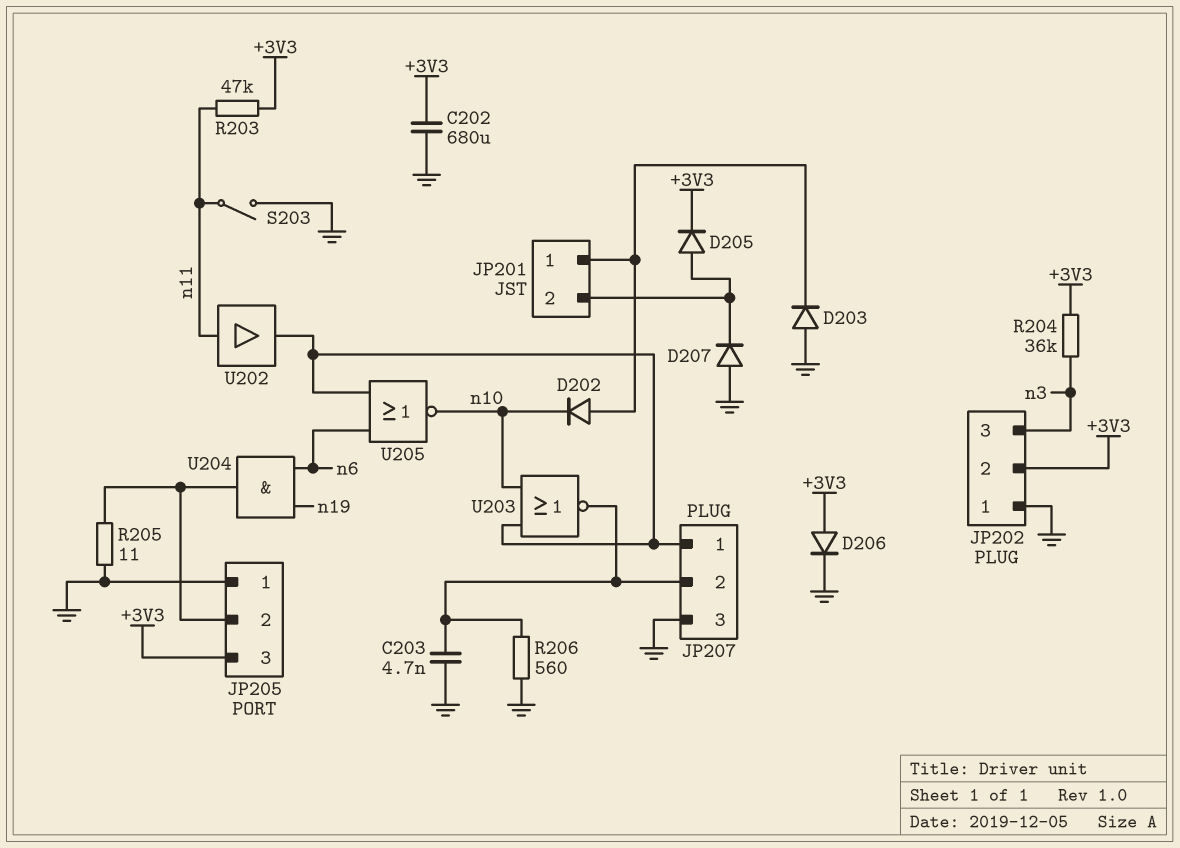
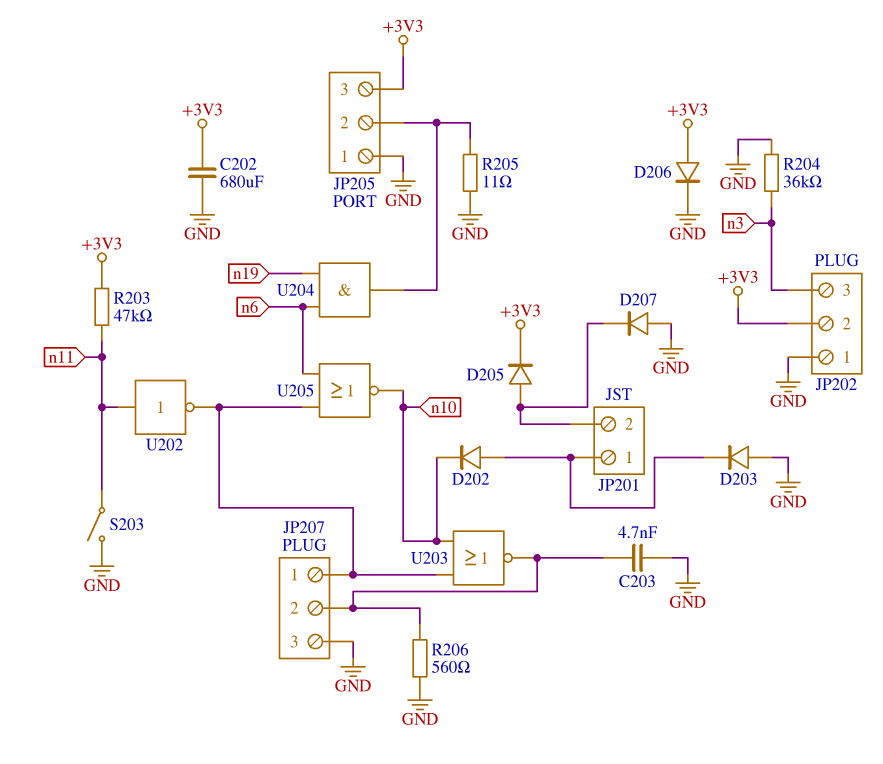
R204: 36k (+3V3, n3) -> 36k (GND, n3)
U202: buffer (in n11, out JP207/1) -> NOT (in n11, out JP207/1)

